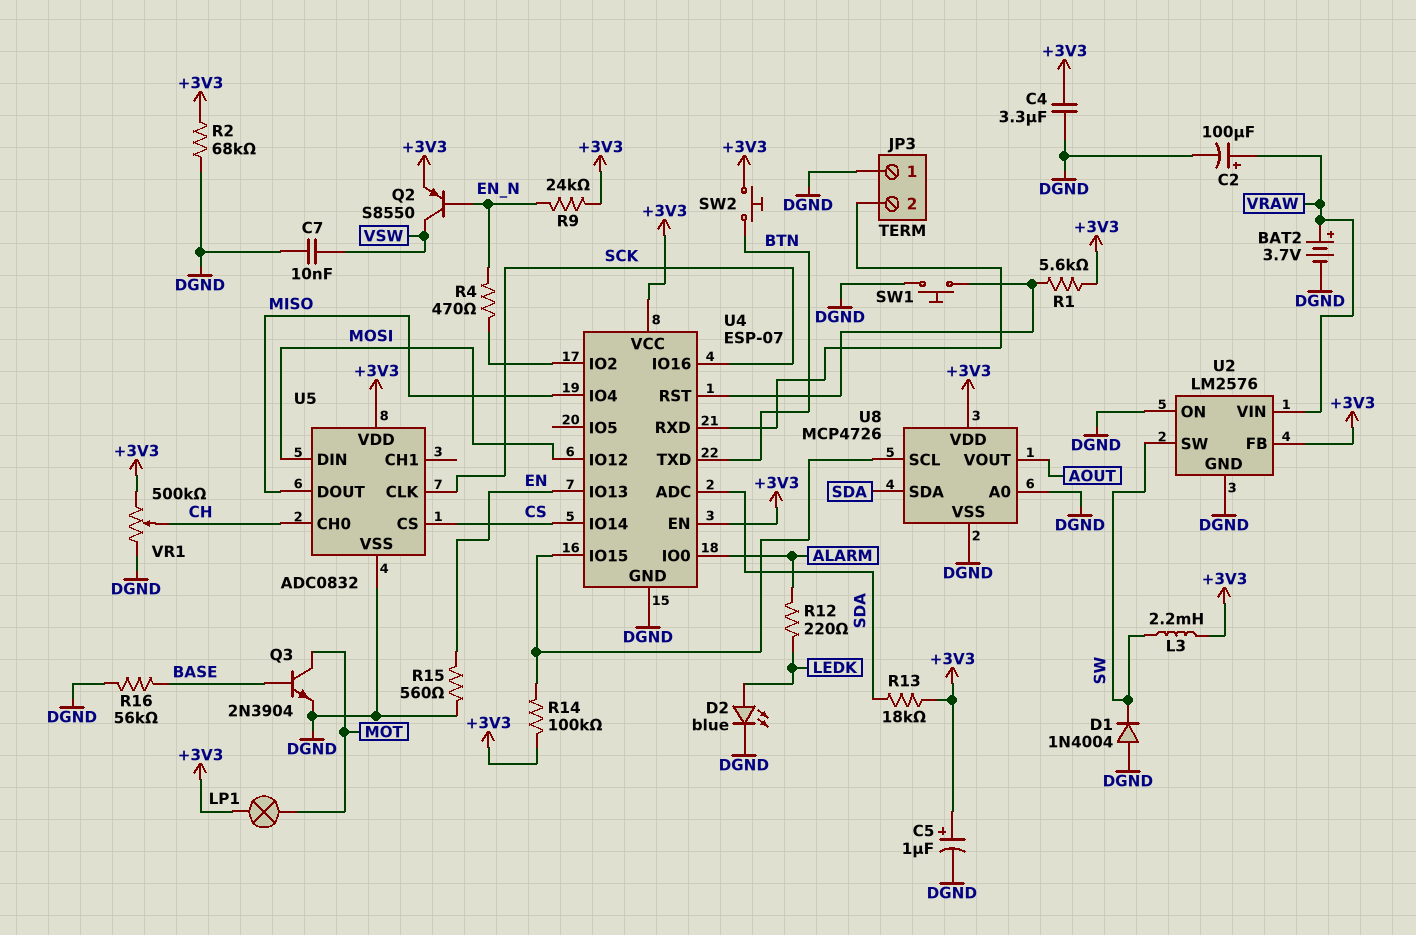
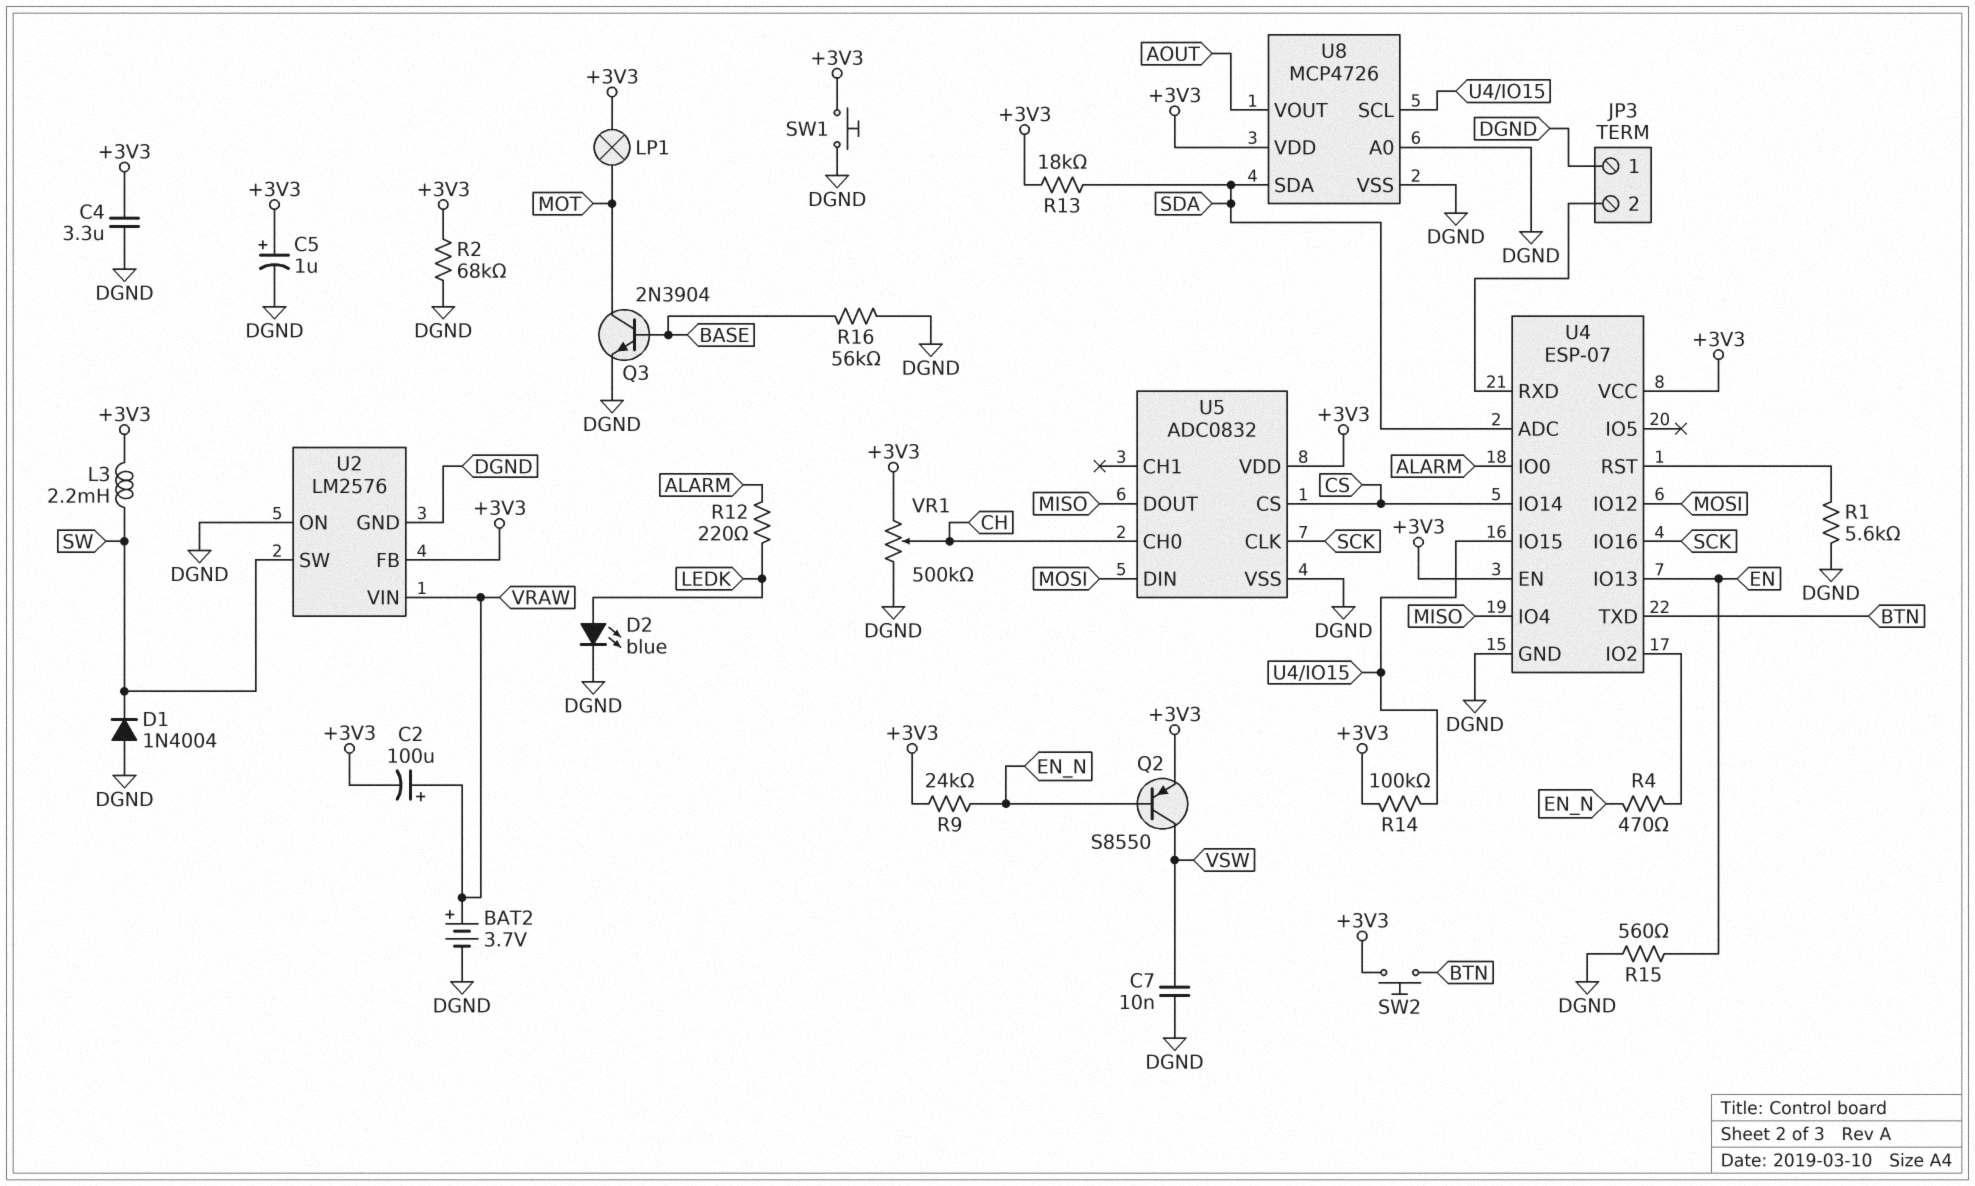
C2: 100uF (plus VRAW, minus DGND) -> 100uF (plus VRAW, minus +3V3)
R1: 5.6k (+3V3, U4/RST) -> 5.6k (DGND, U4/RST)
SW1: button (DGND, U4/RST) -> button (+3V3, DGND)

